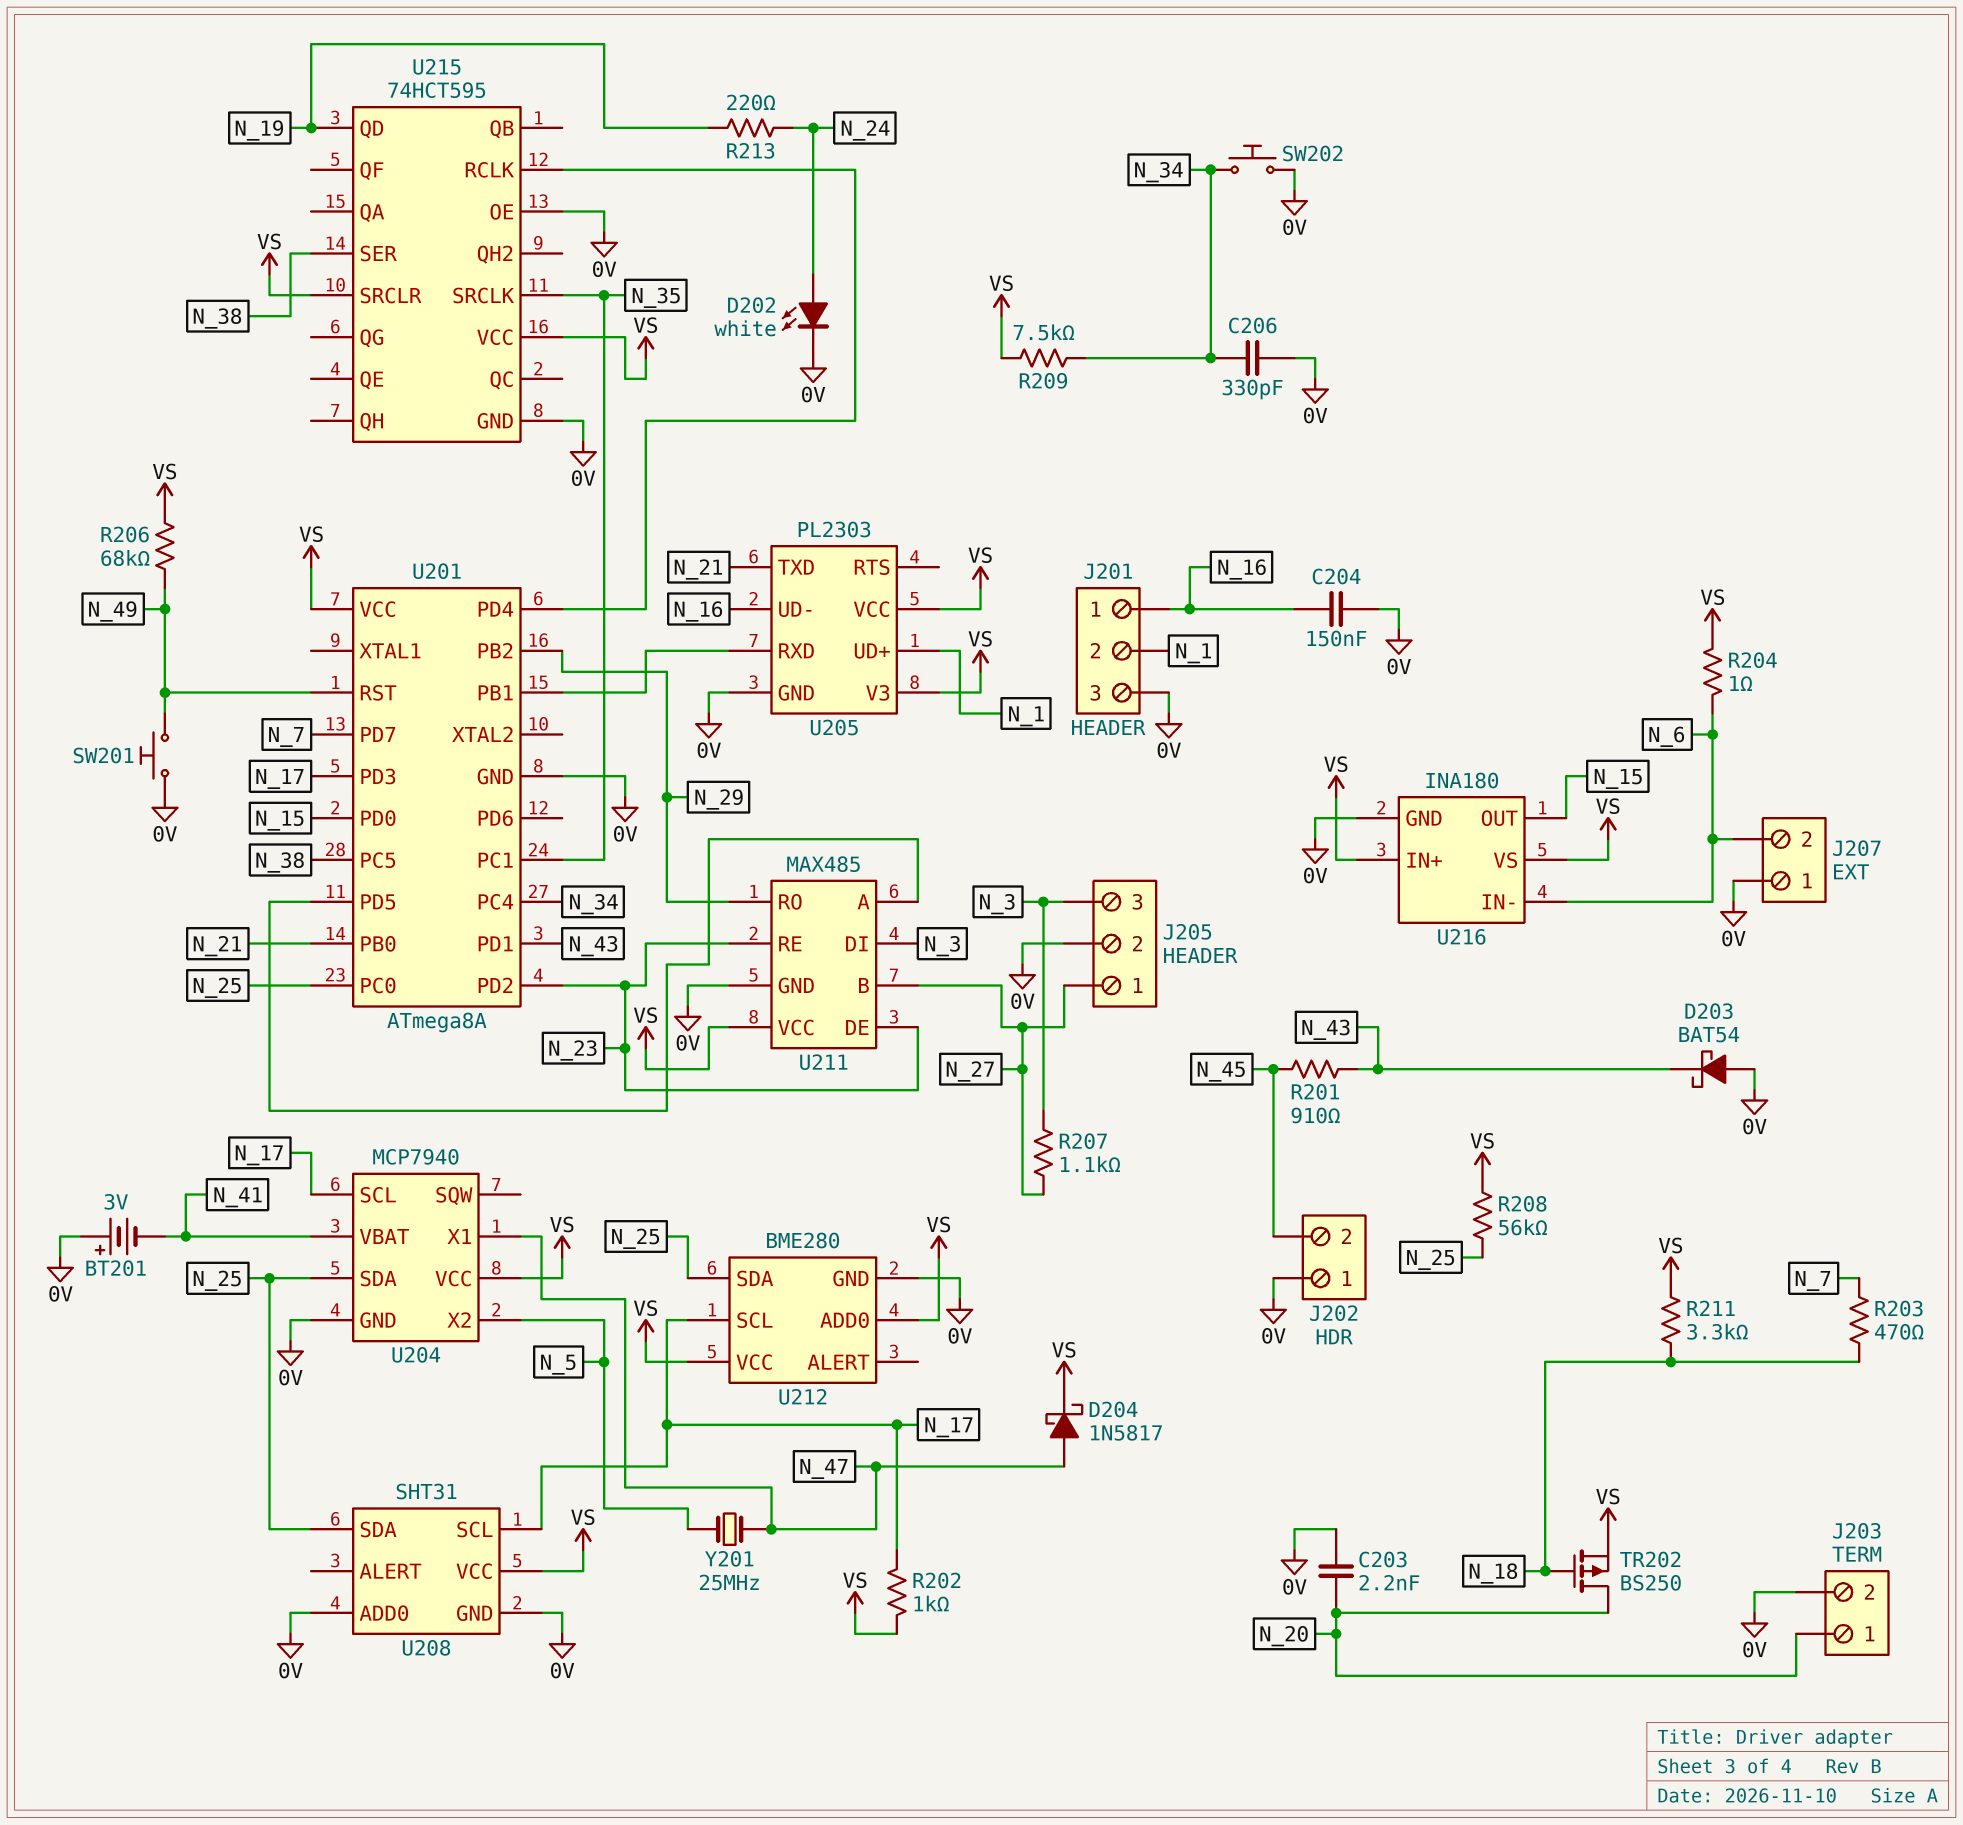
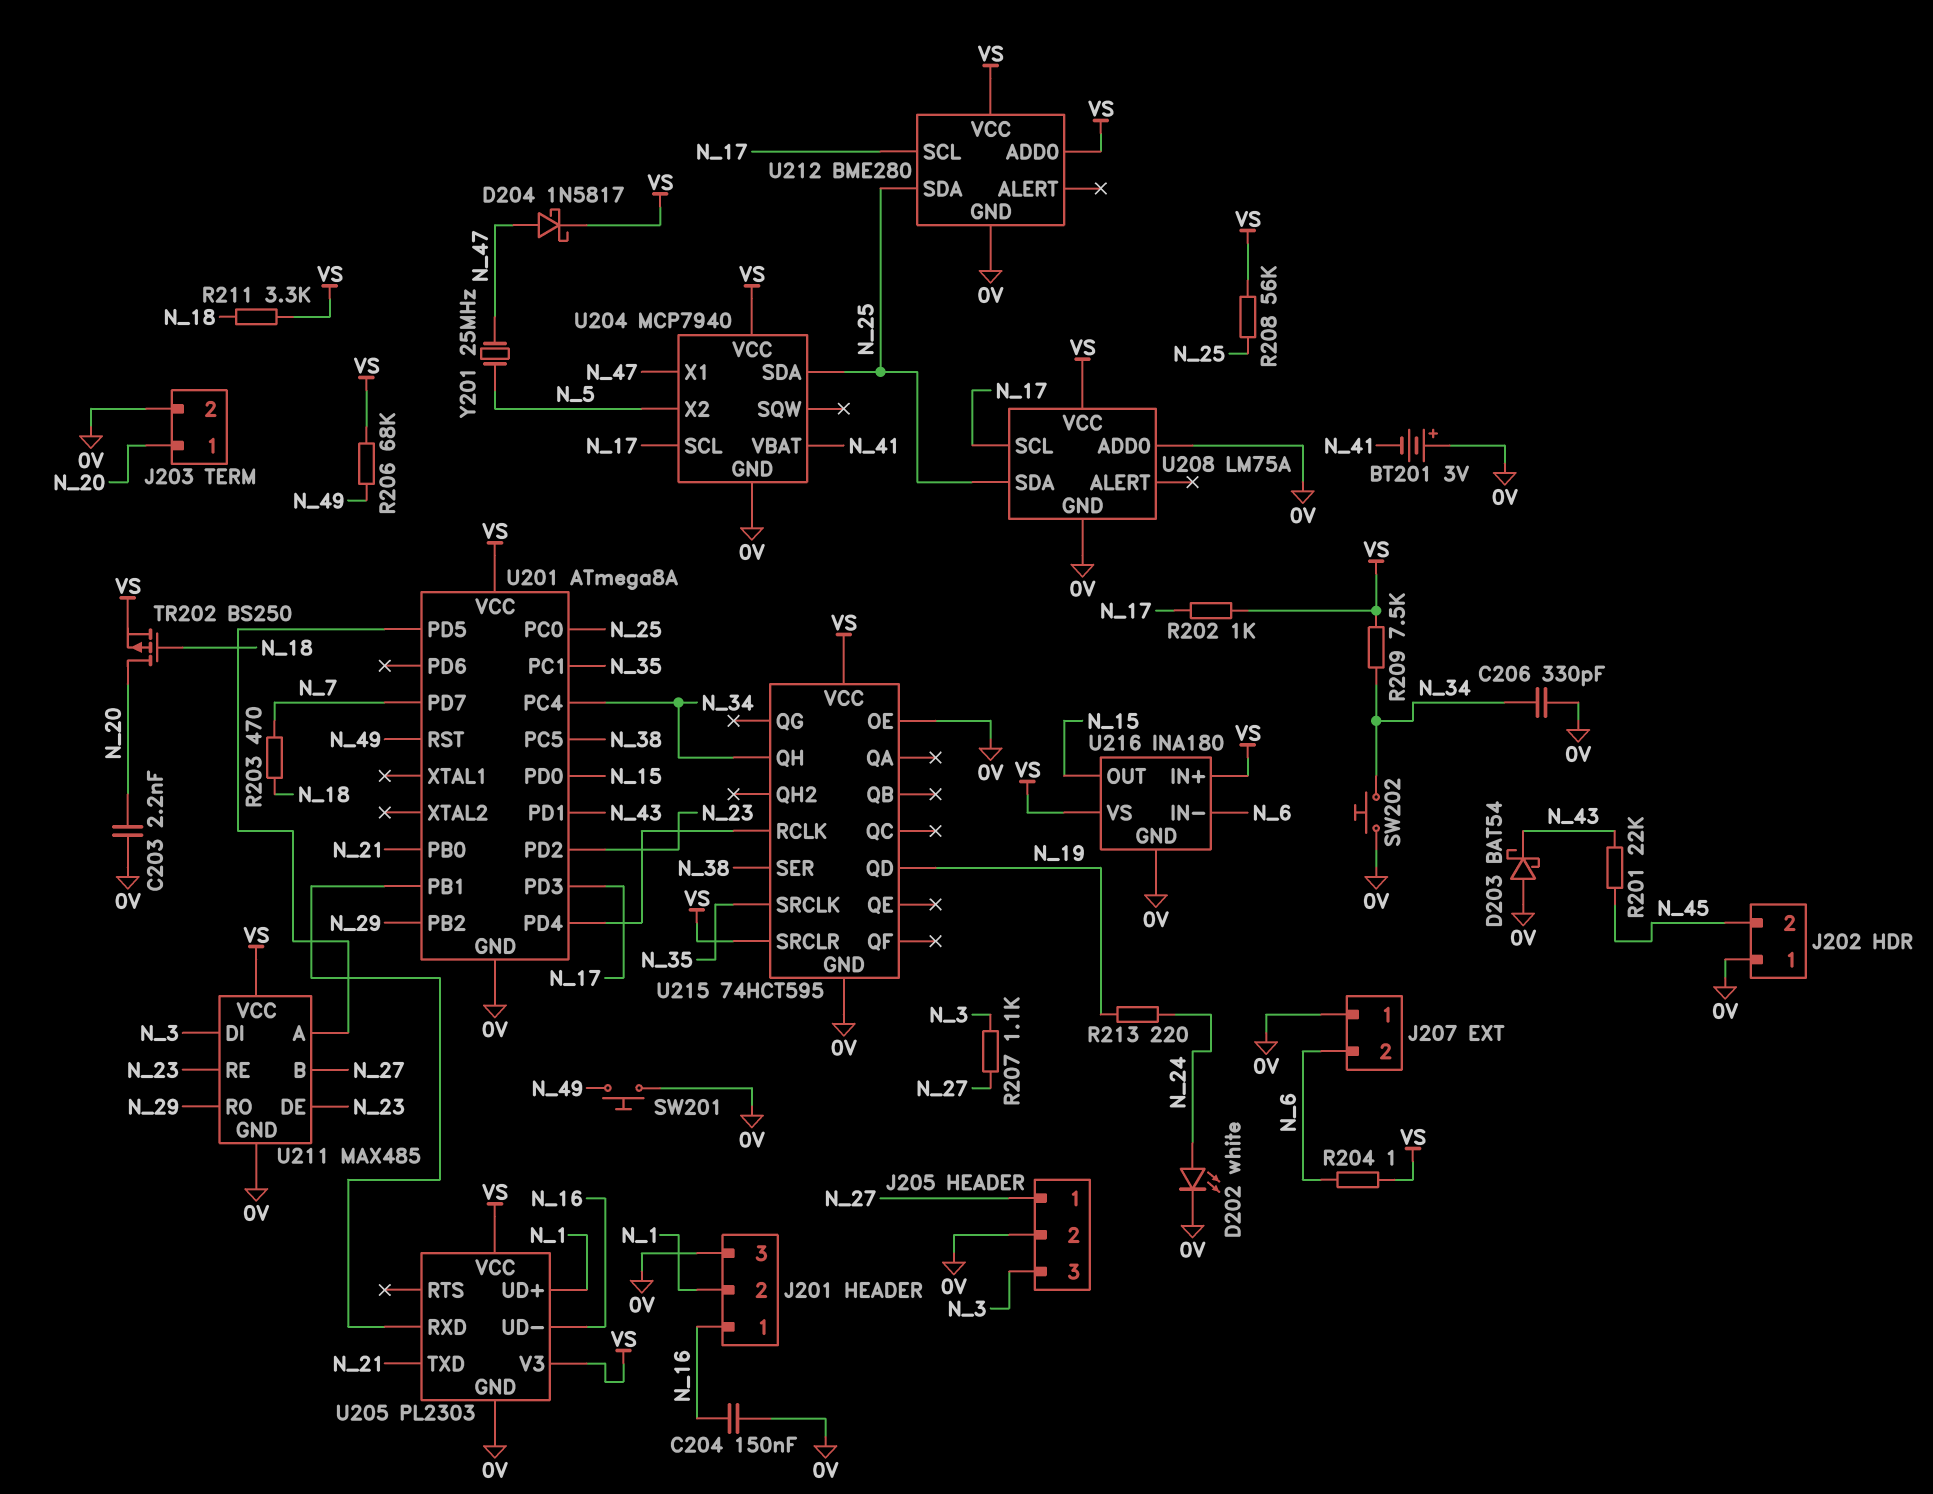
R201: 910 (N_43, N_45) -> 22k (N_43, N_45)
U208: SHT31 -> LM75A
U215 pin QH: none -> N_34

